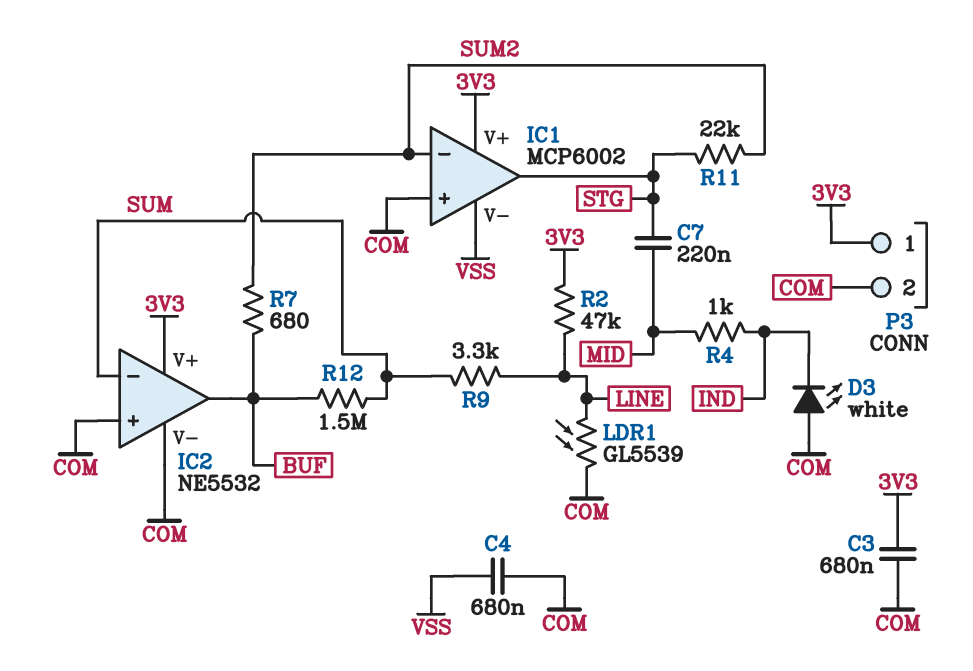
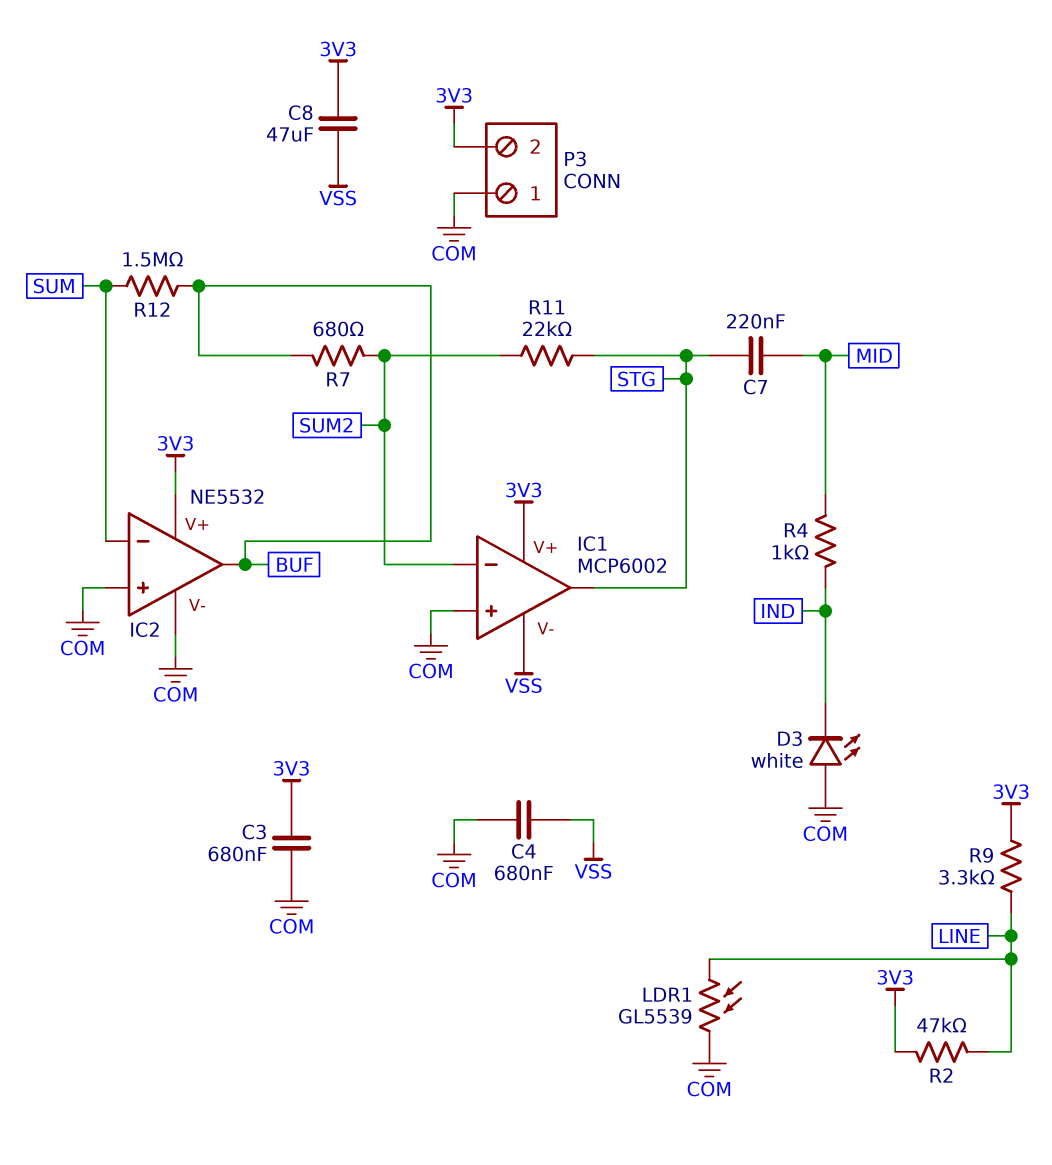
C8: none -> 47uF (3V3, VSS)
P3 pin 1: 3V3 -> COM
P3 pin 2: COM -> 3V3
R9: 3.3k (LINE, SUM) -> 3.3k (3V3, LINE)

